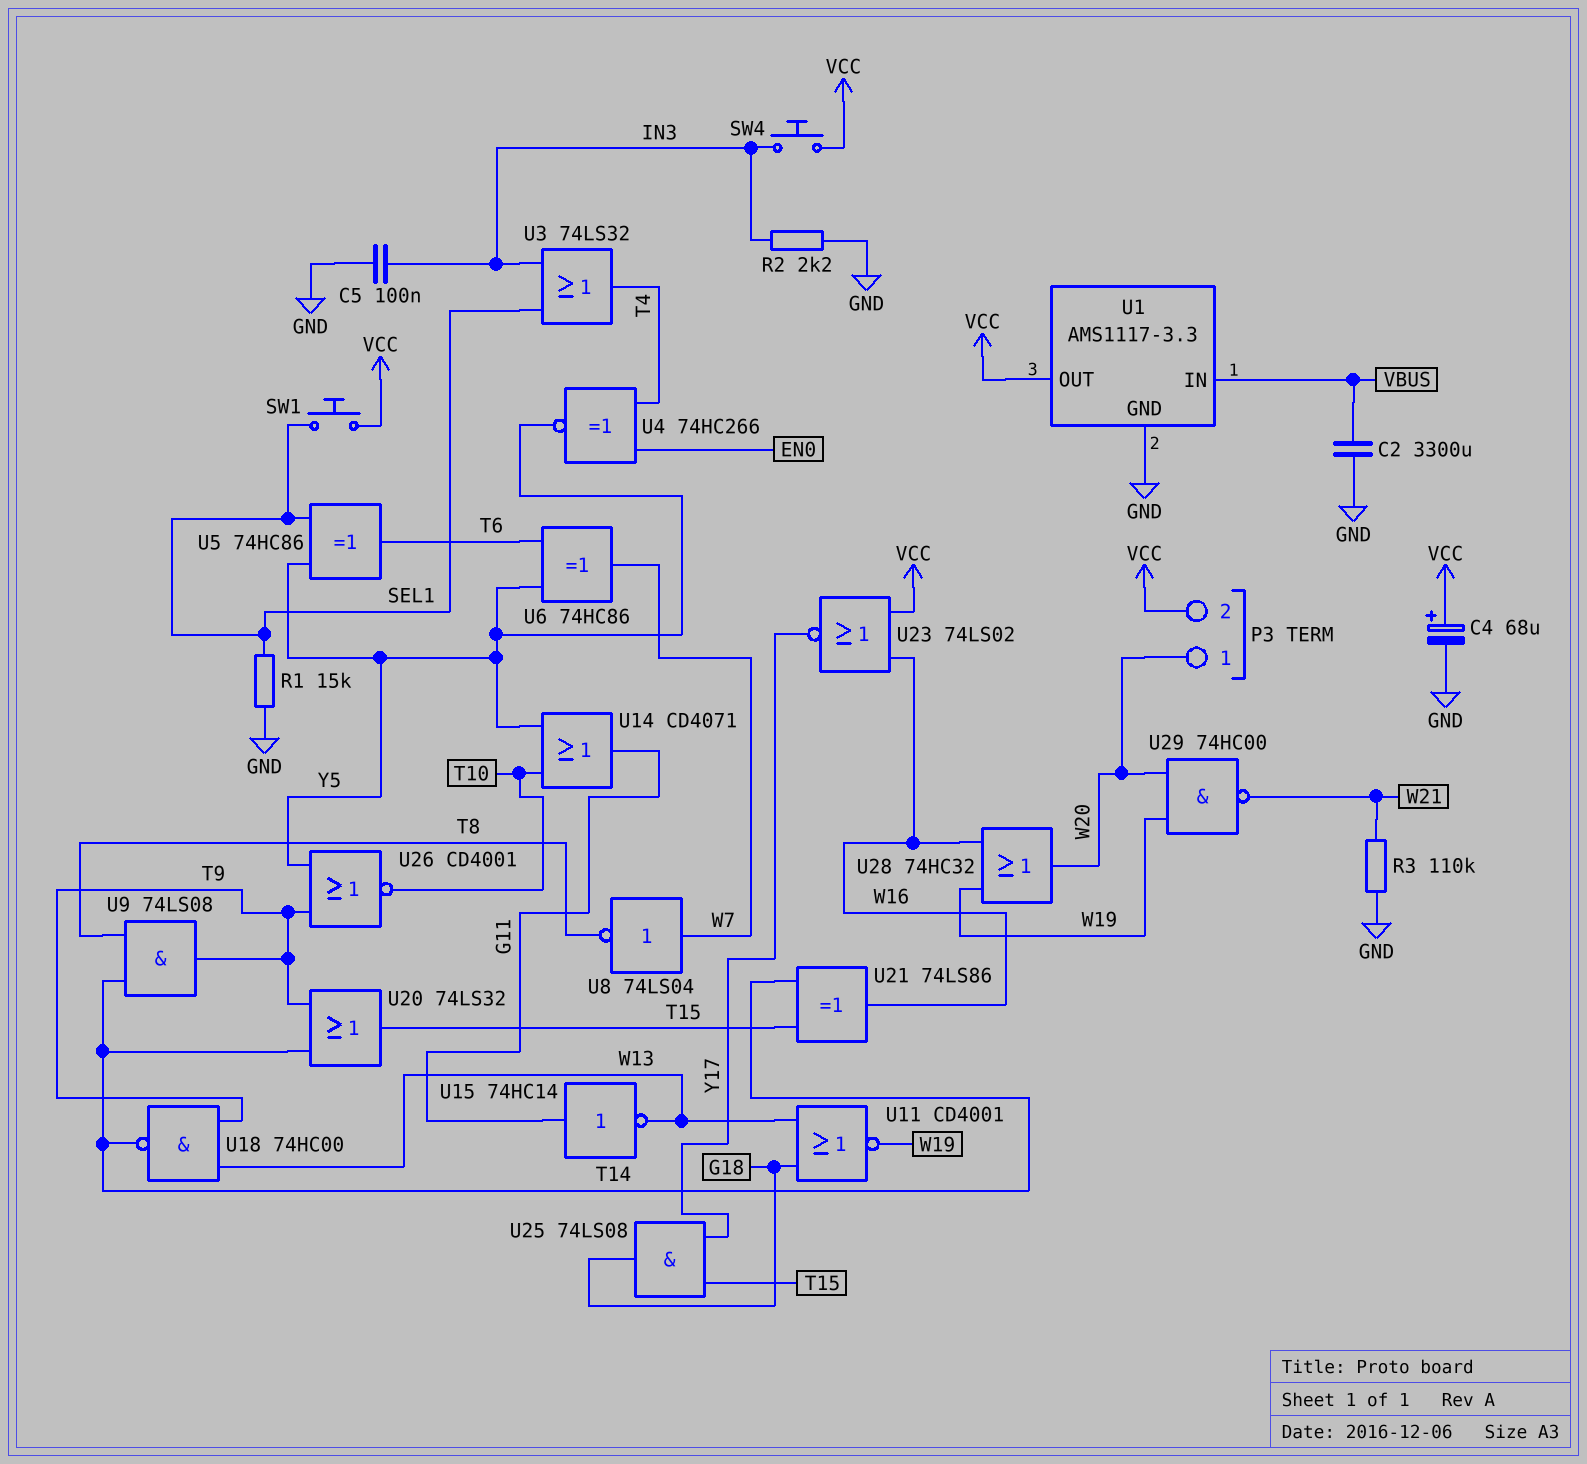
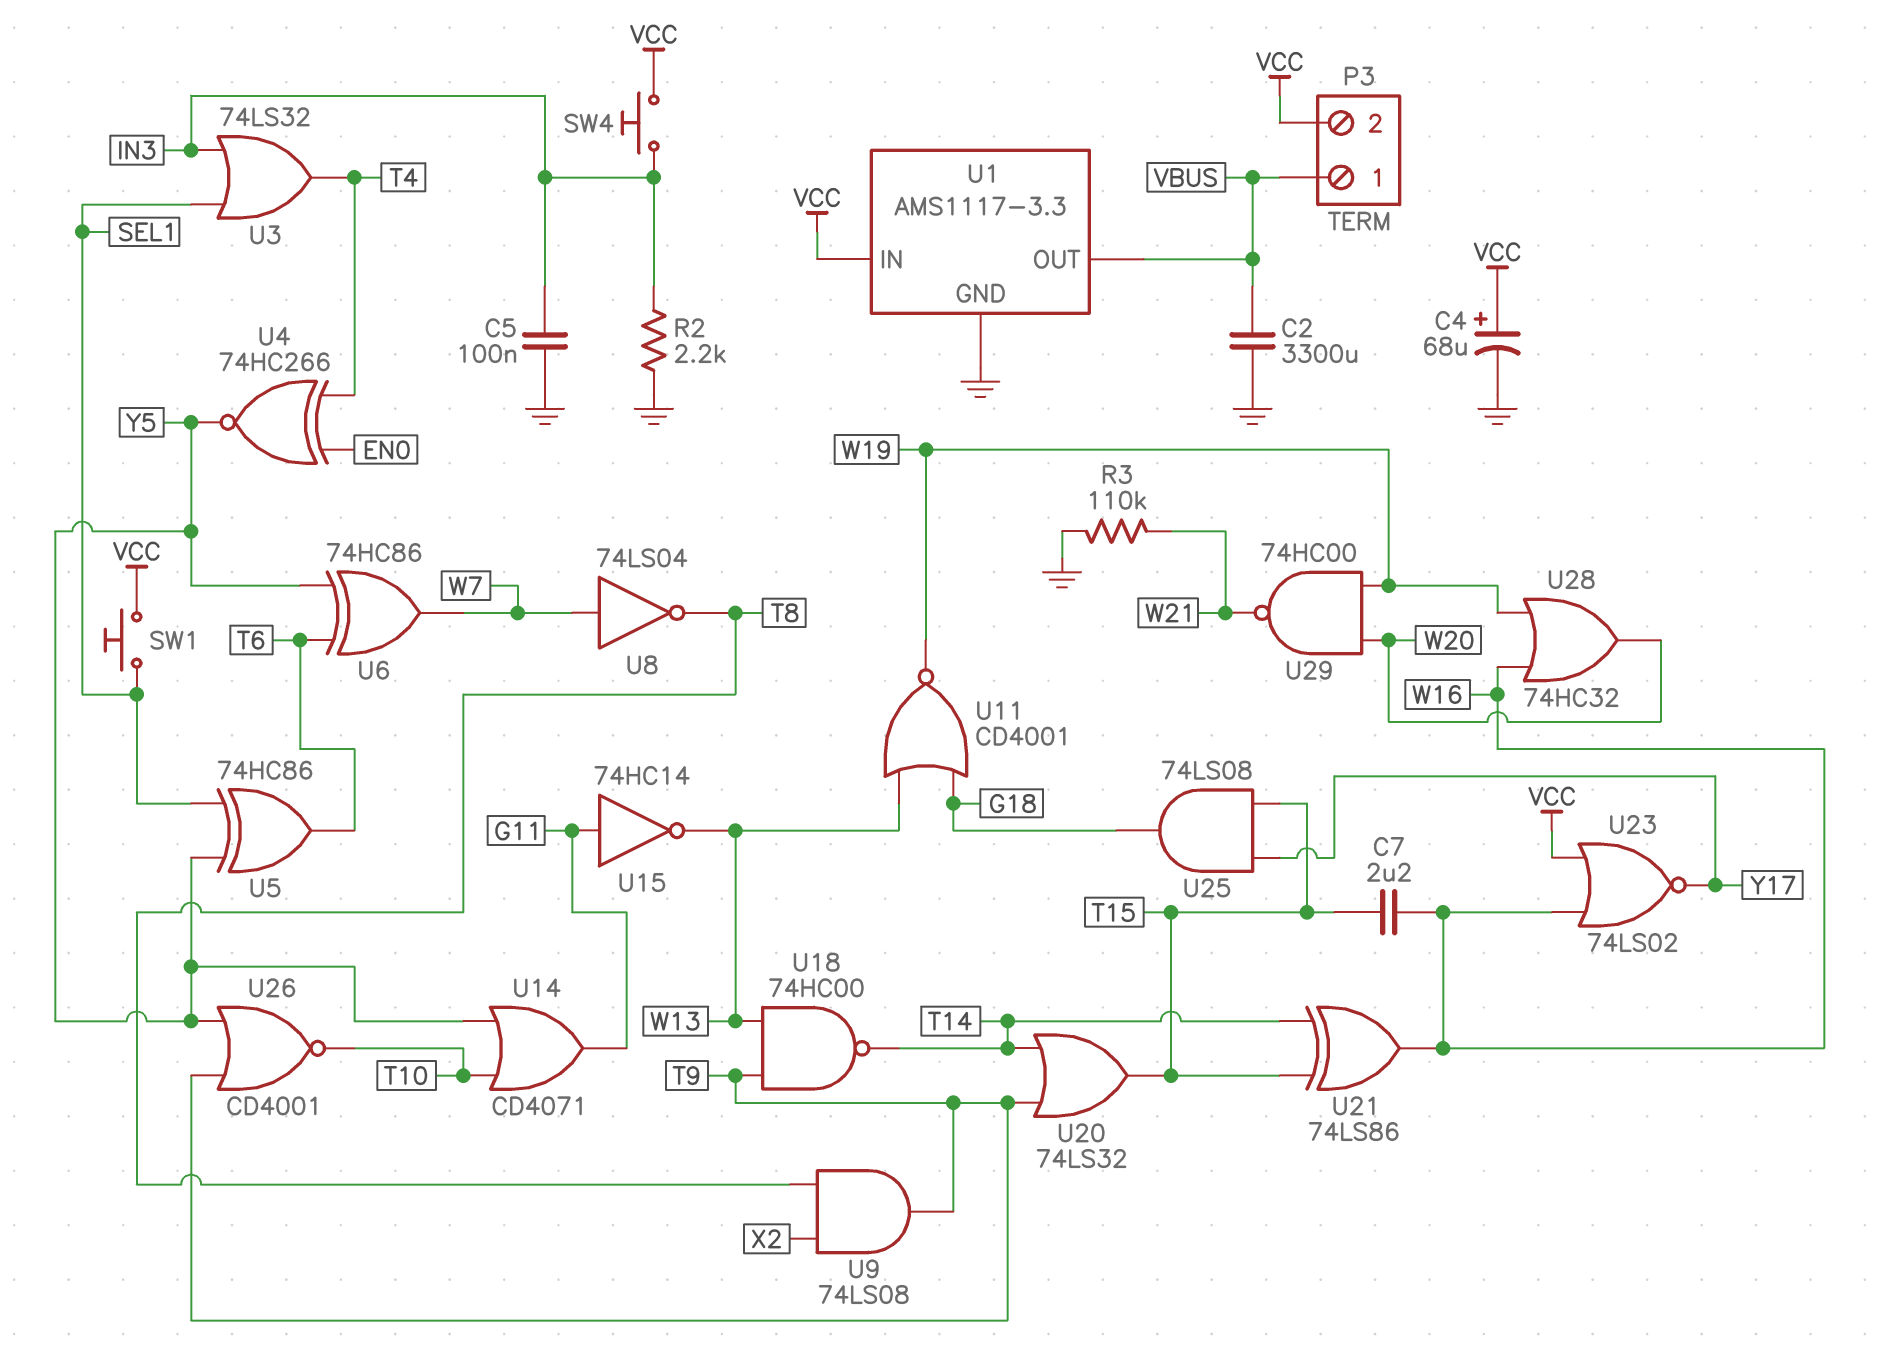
C7: none -> 2.2uF (T15, W16)
P3 pin 1: W20 -> VBUS
R1: 15k (GND, SEL1) -> none
U1 pin IN: VBUS -> VCC
U1 pin OUT: VCC -> VBUS
U9: AND 74LS08 (in T8, in T14, out T9) -> AND 74LS08 (in T8, in X2, out T9)

